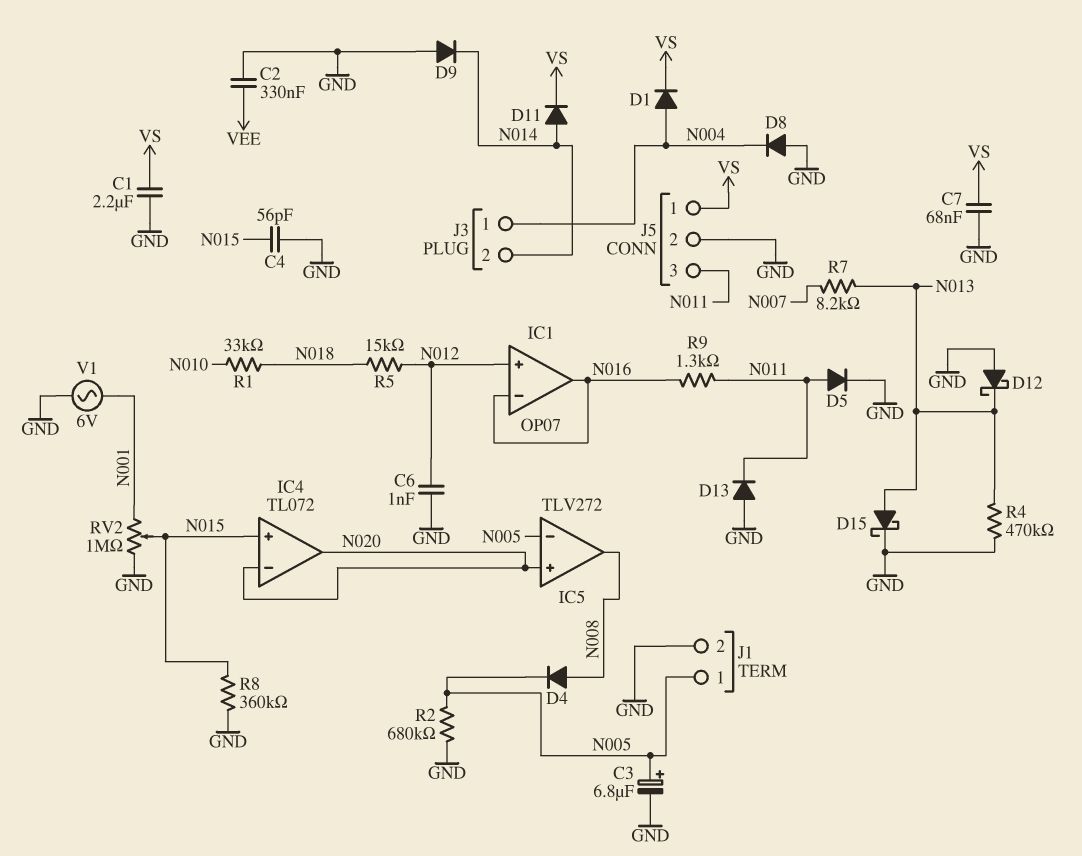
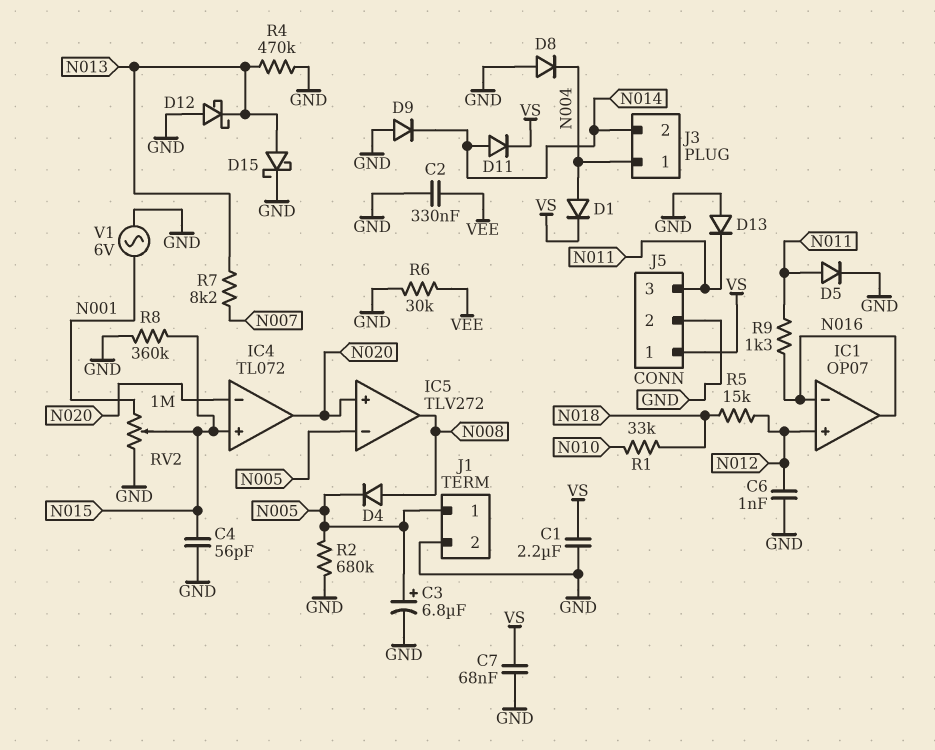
R6: none -> 30k (GND, VEE)

